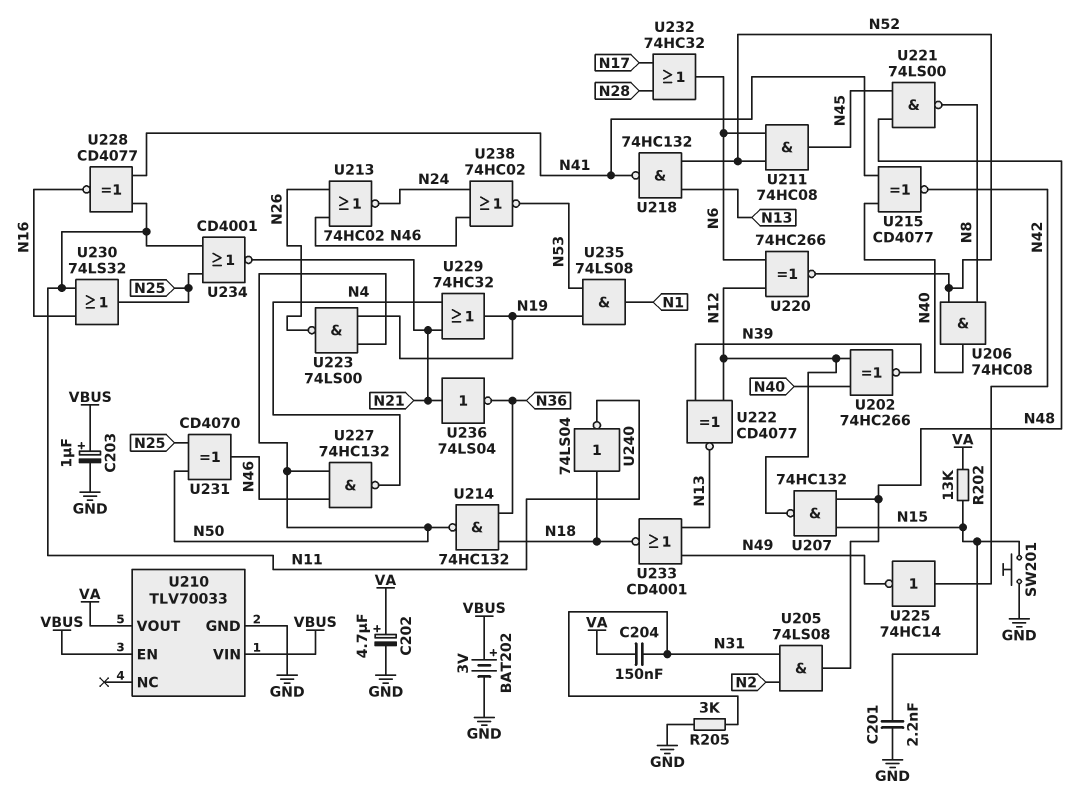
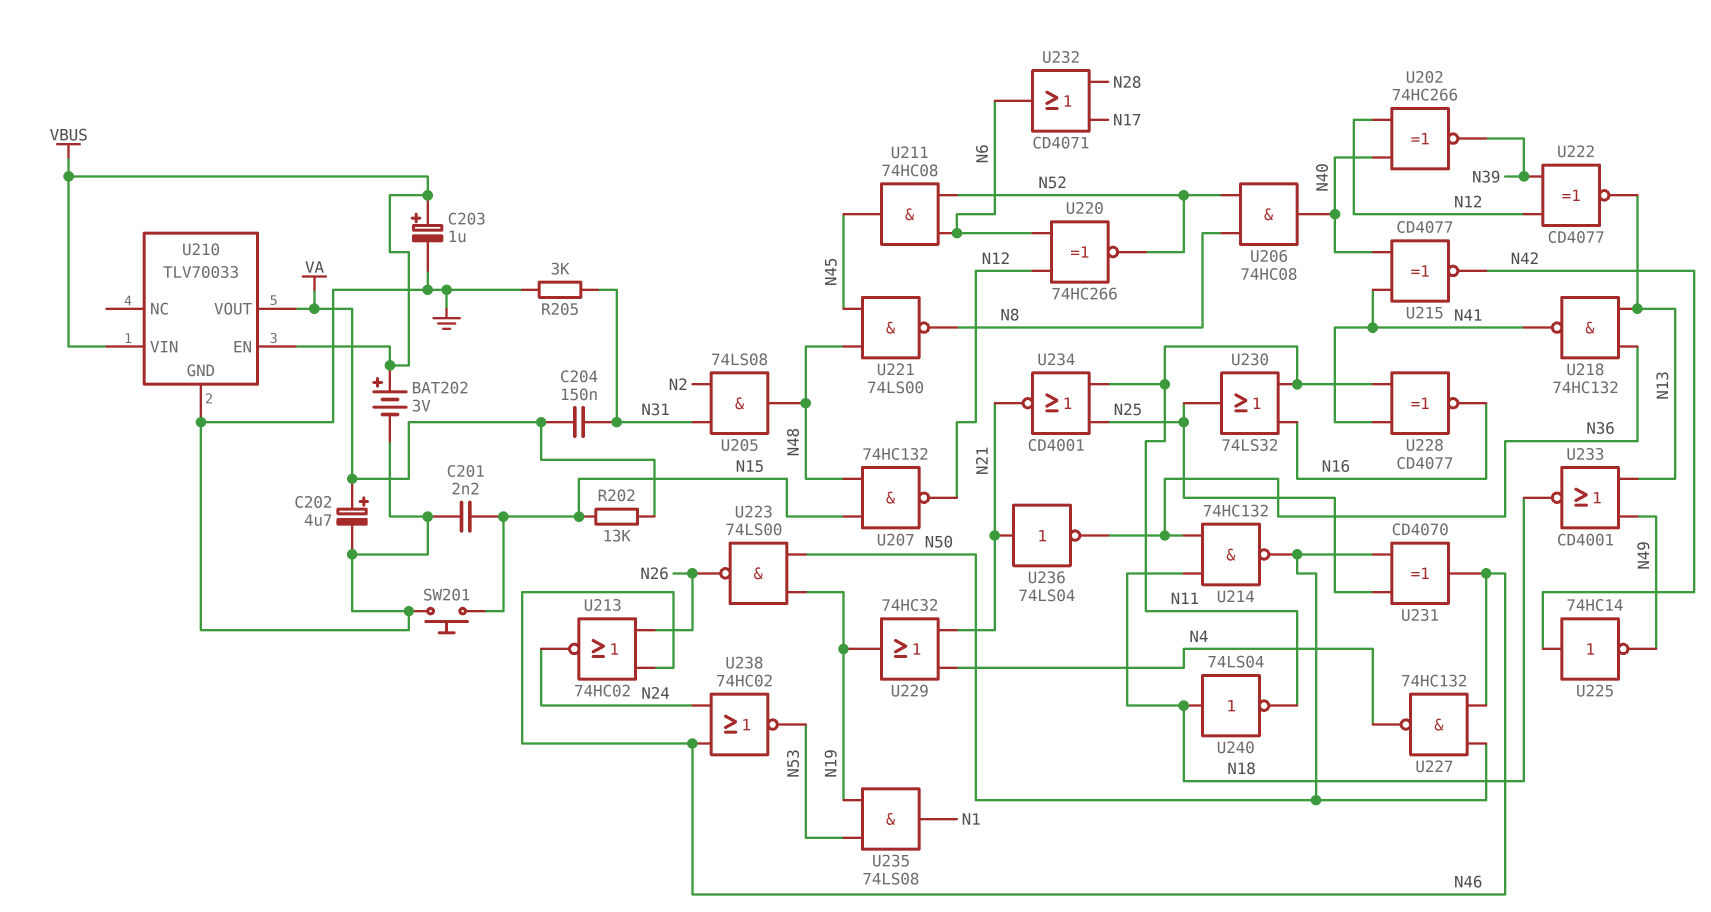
U218: NAND 74HC132 (in N13, in N52, out N41) -> NAND 74HC132 (in N13, in N36, out N41)
U232: OR 74HC32 (in N17, in N28, out N6) -> OR CD4071 (in N17, in N28, out N6)

